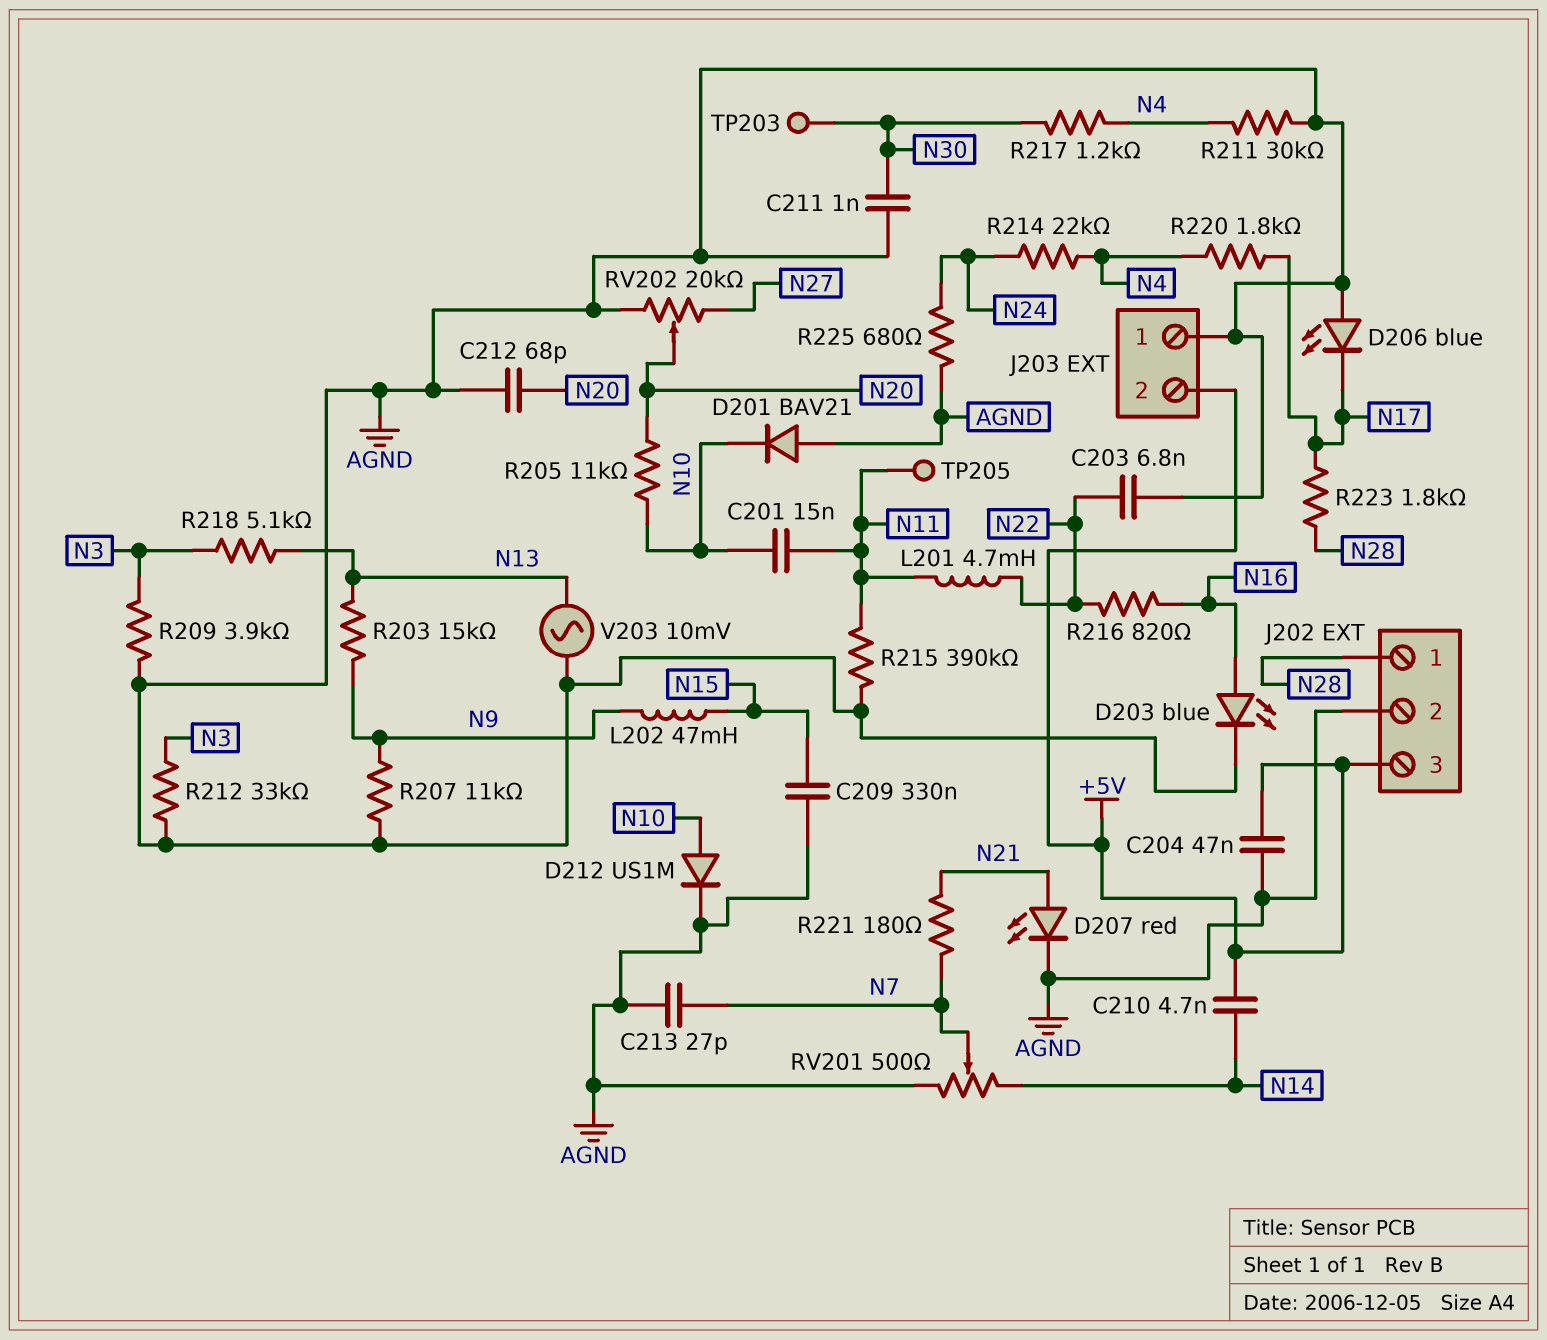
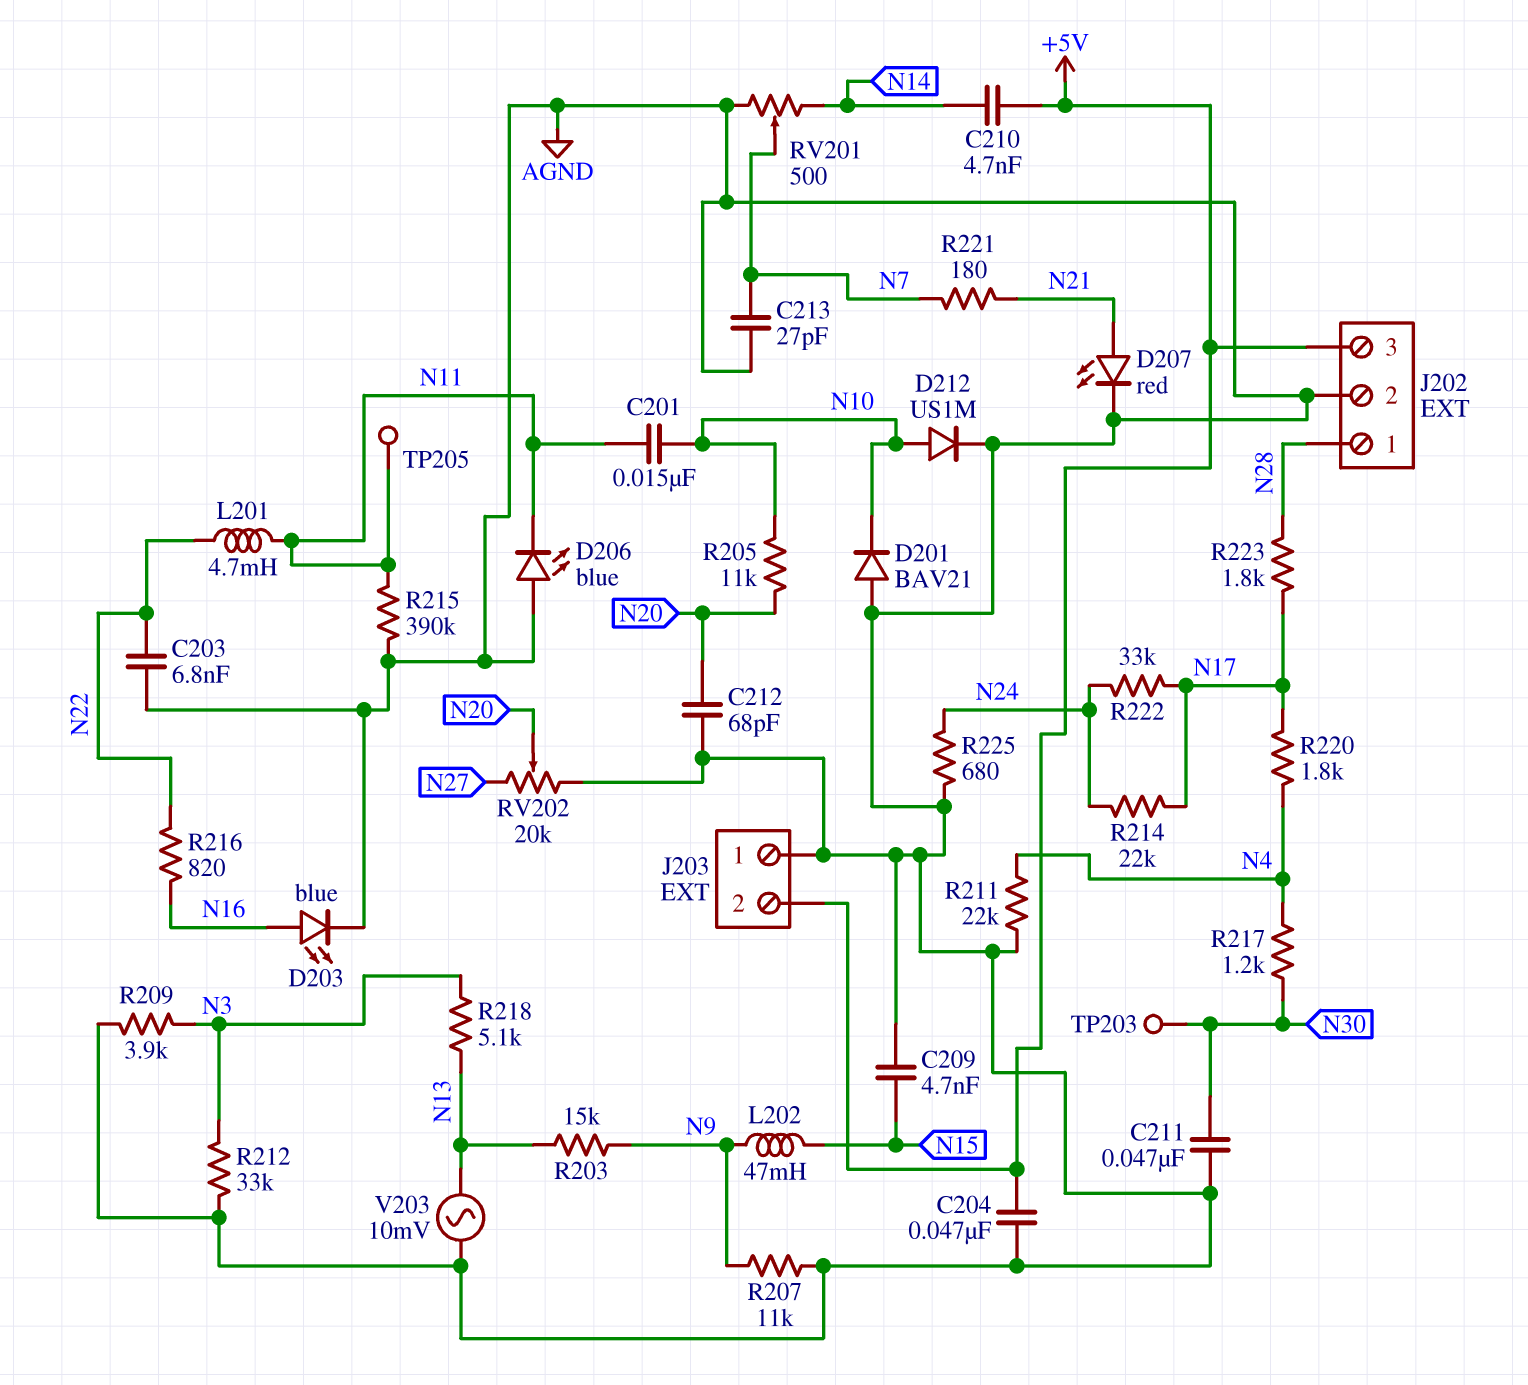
C209: 330nF (AGND, N15) -> 4.7nF (AGND, N15)
C211: 1nF (AGND, N30) -> 47nF (AGND, N30)
D206: LED blue (A AGND, K N17) -> LED blue (A AGND, K N11)
R211: 30k (AGND, N4) -> 22k (AGND, N4)
R214: 22k (N4, N24) -> 22k (N17, N24)
R222: none -> 33k (N17, N24)

